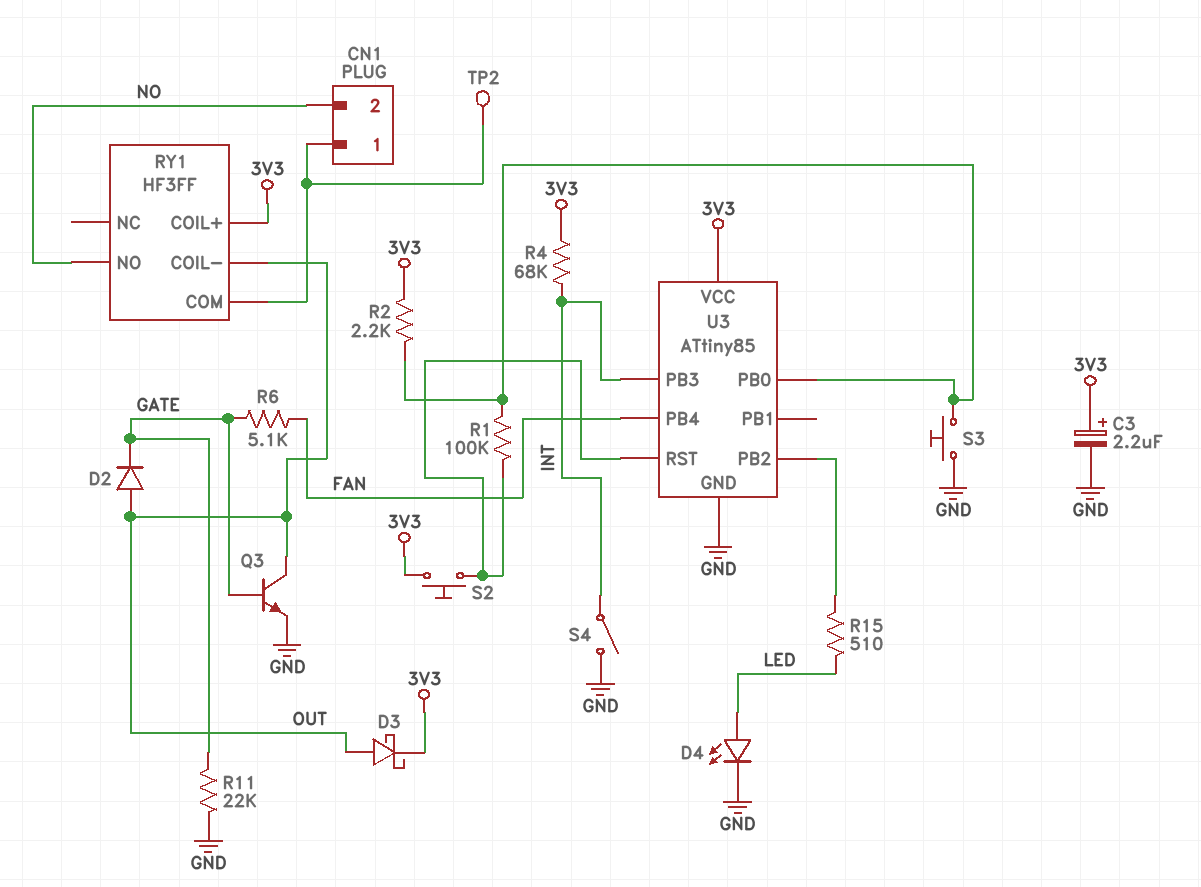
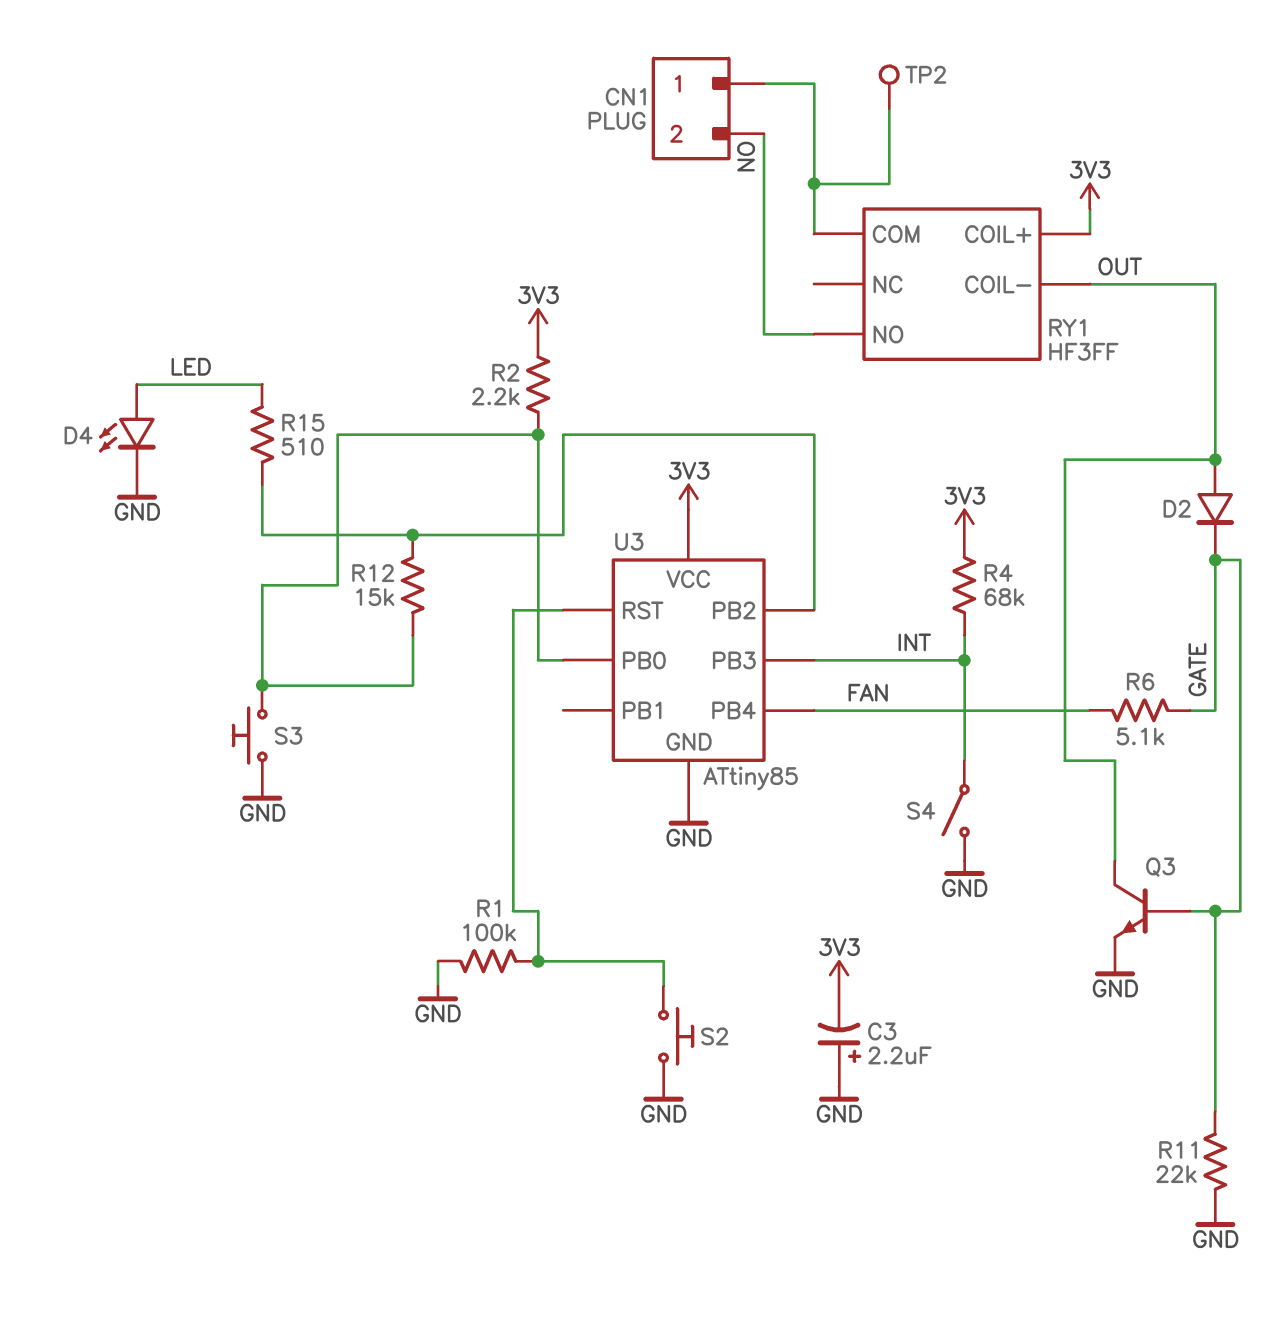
C3: 2.2uF (plus 3V3, minus GND) -> 2.2uF (plus GND, minus 3V3)
D3: schottky (A OUT, K 3V3) -> none
R1: 100k (U3/PB0, U3/RST) -> 100k (GND, U3/RST)
R12: none -> 15k (U3/PB0, U3/PB2)
S2: button (3V3, U3/RST) -> button (GND, U3/RST)

